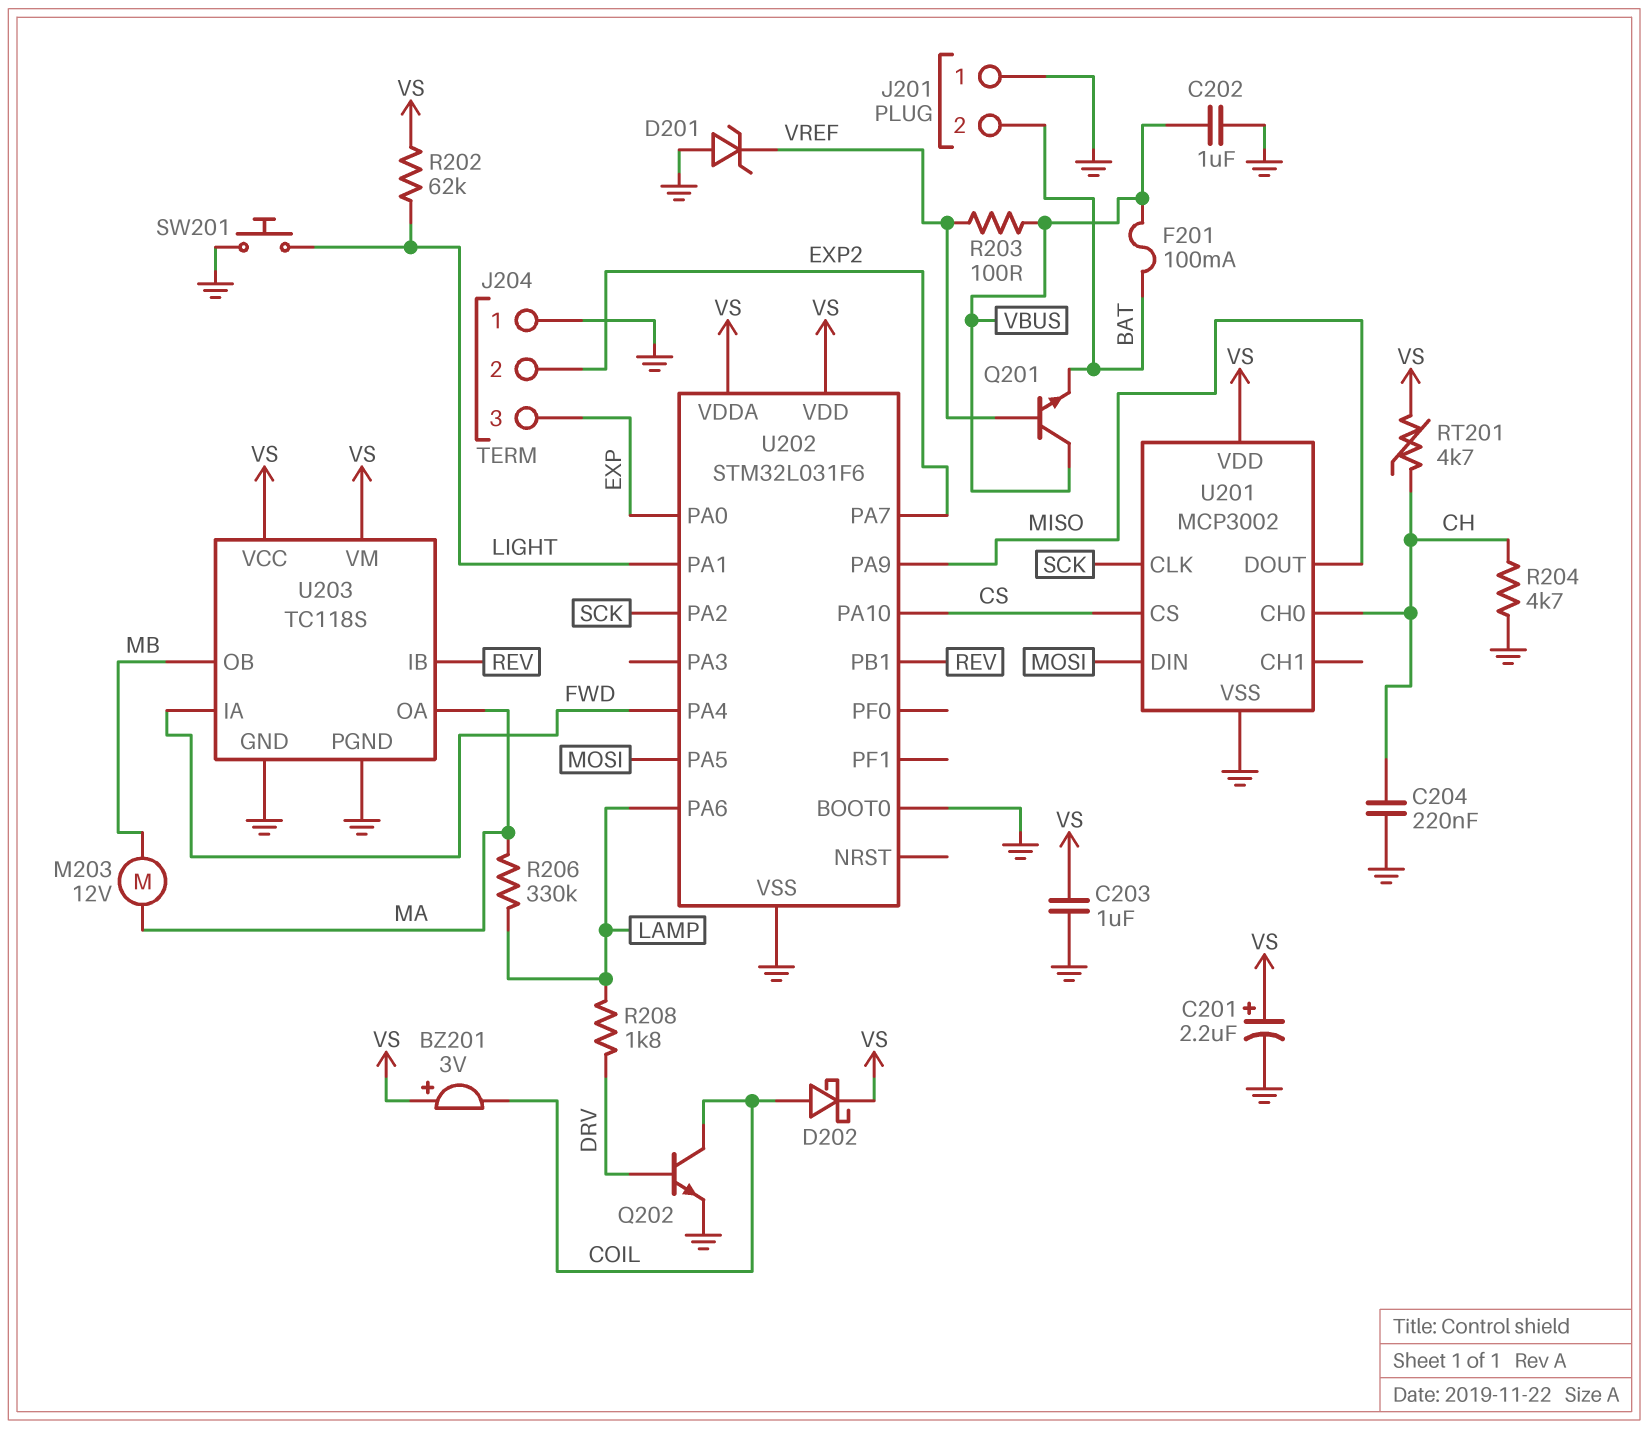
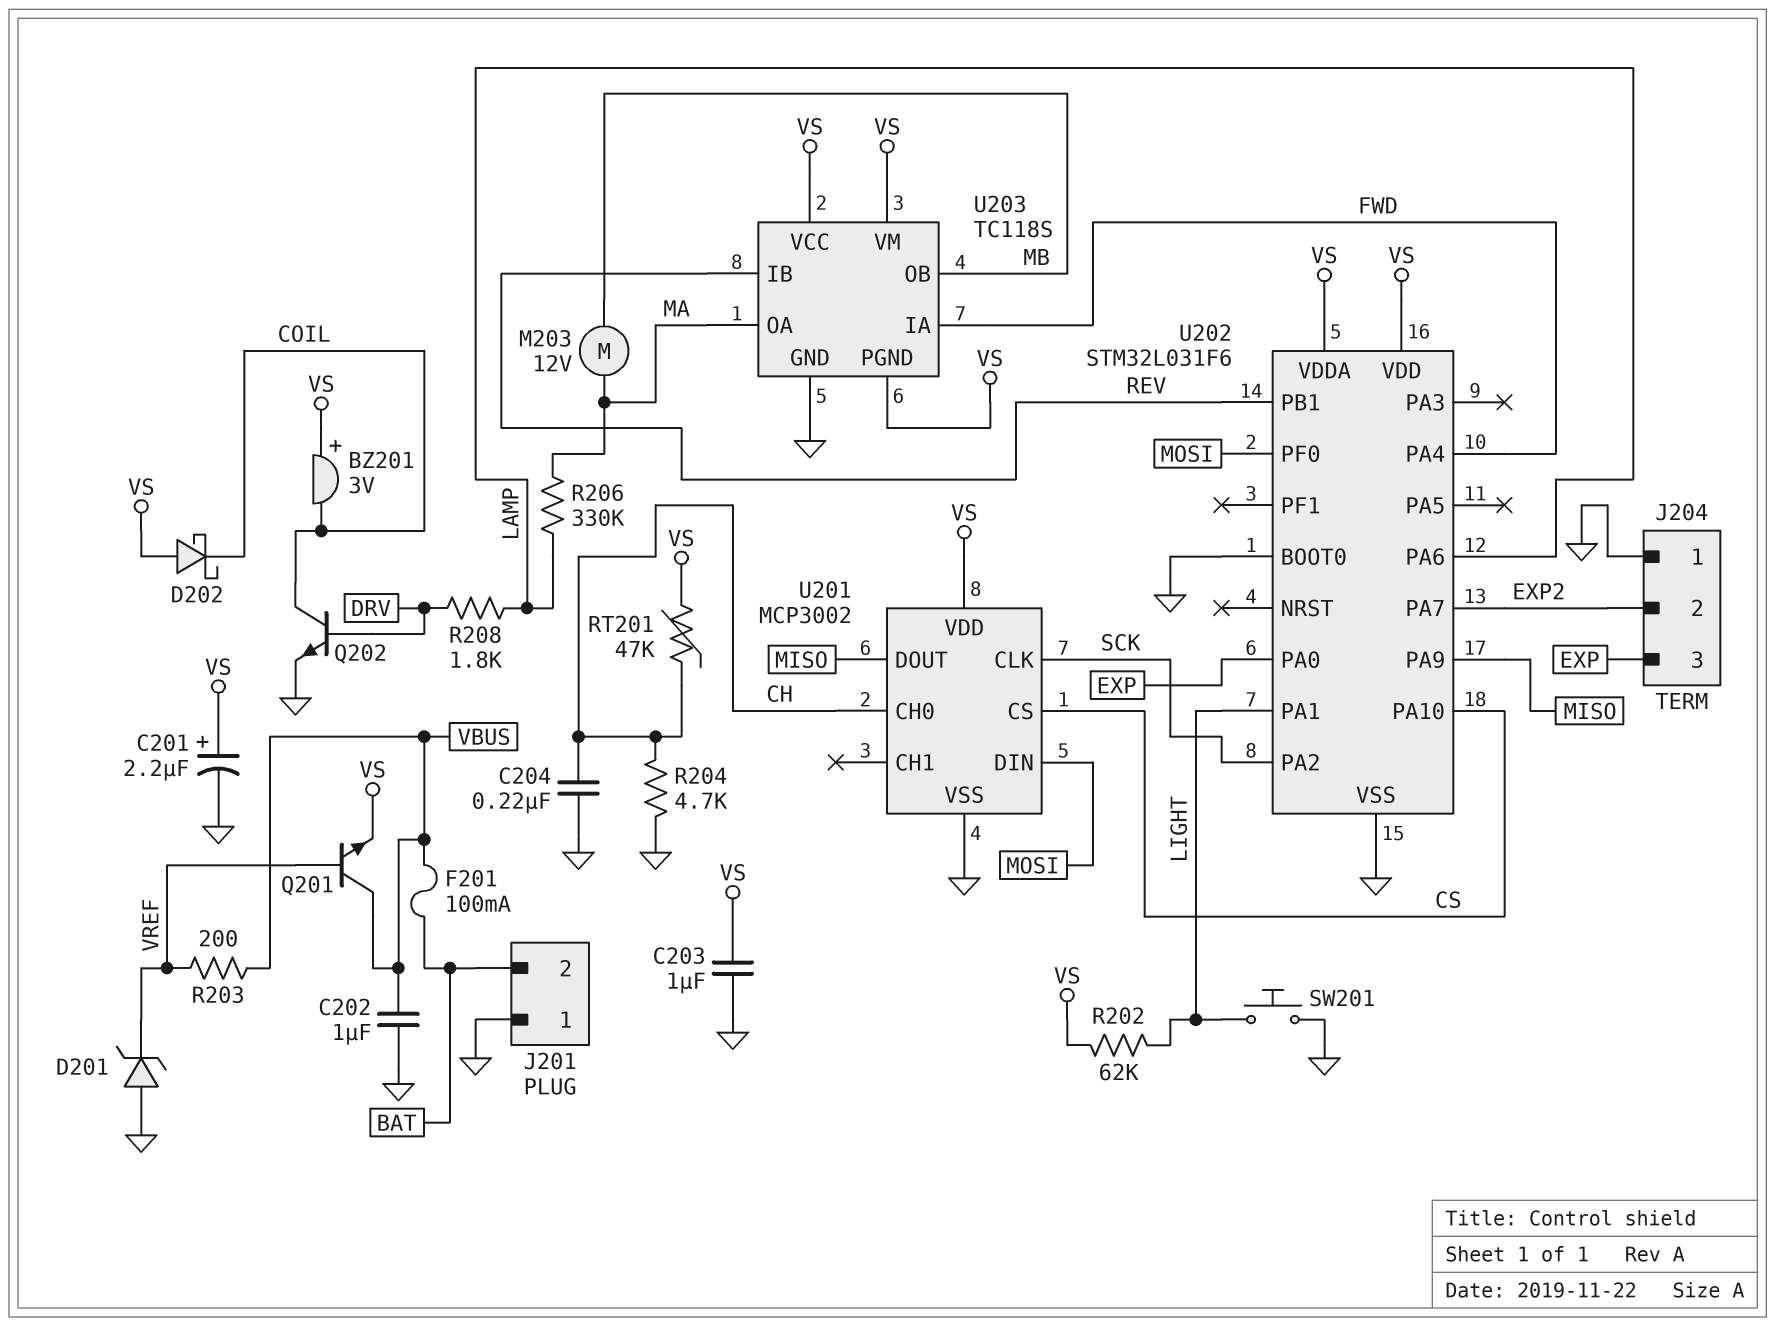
D202: schottky (A COIL, K VS) -> schottky (A VS, K COIL)
Q201: NPN (B VREF, C VBUS, E BAT) -> NPN (B VREF, C VBUS, E VS)
R203: 100 (VBUS, VREF) -> 200 (VBUS, VREF)
RT201: 4.7k (CH, VS) -> 47k (CH, VS)
U202 pin PA5: MOSI -> none
U202 pin PF0: none -> MOSI
U203 pin PGND: GND -> VS

